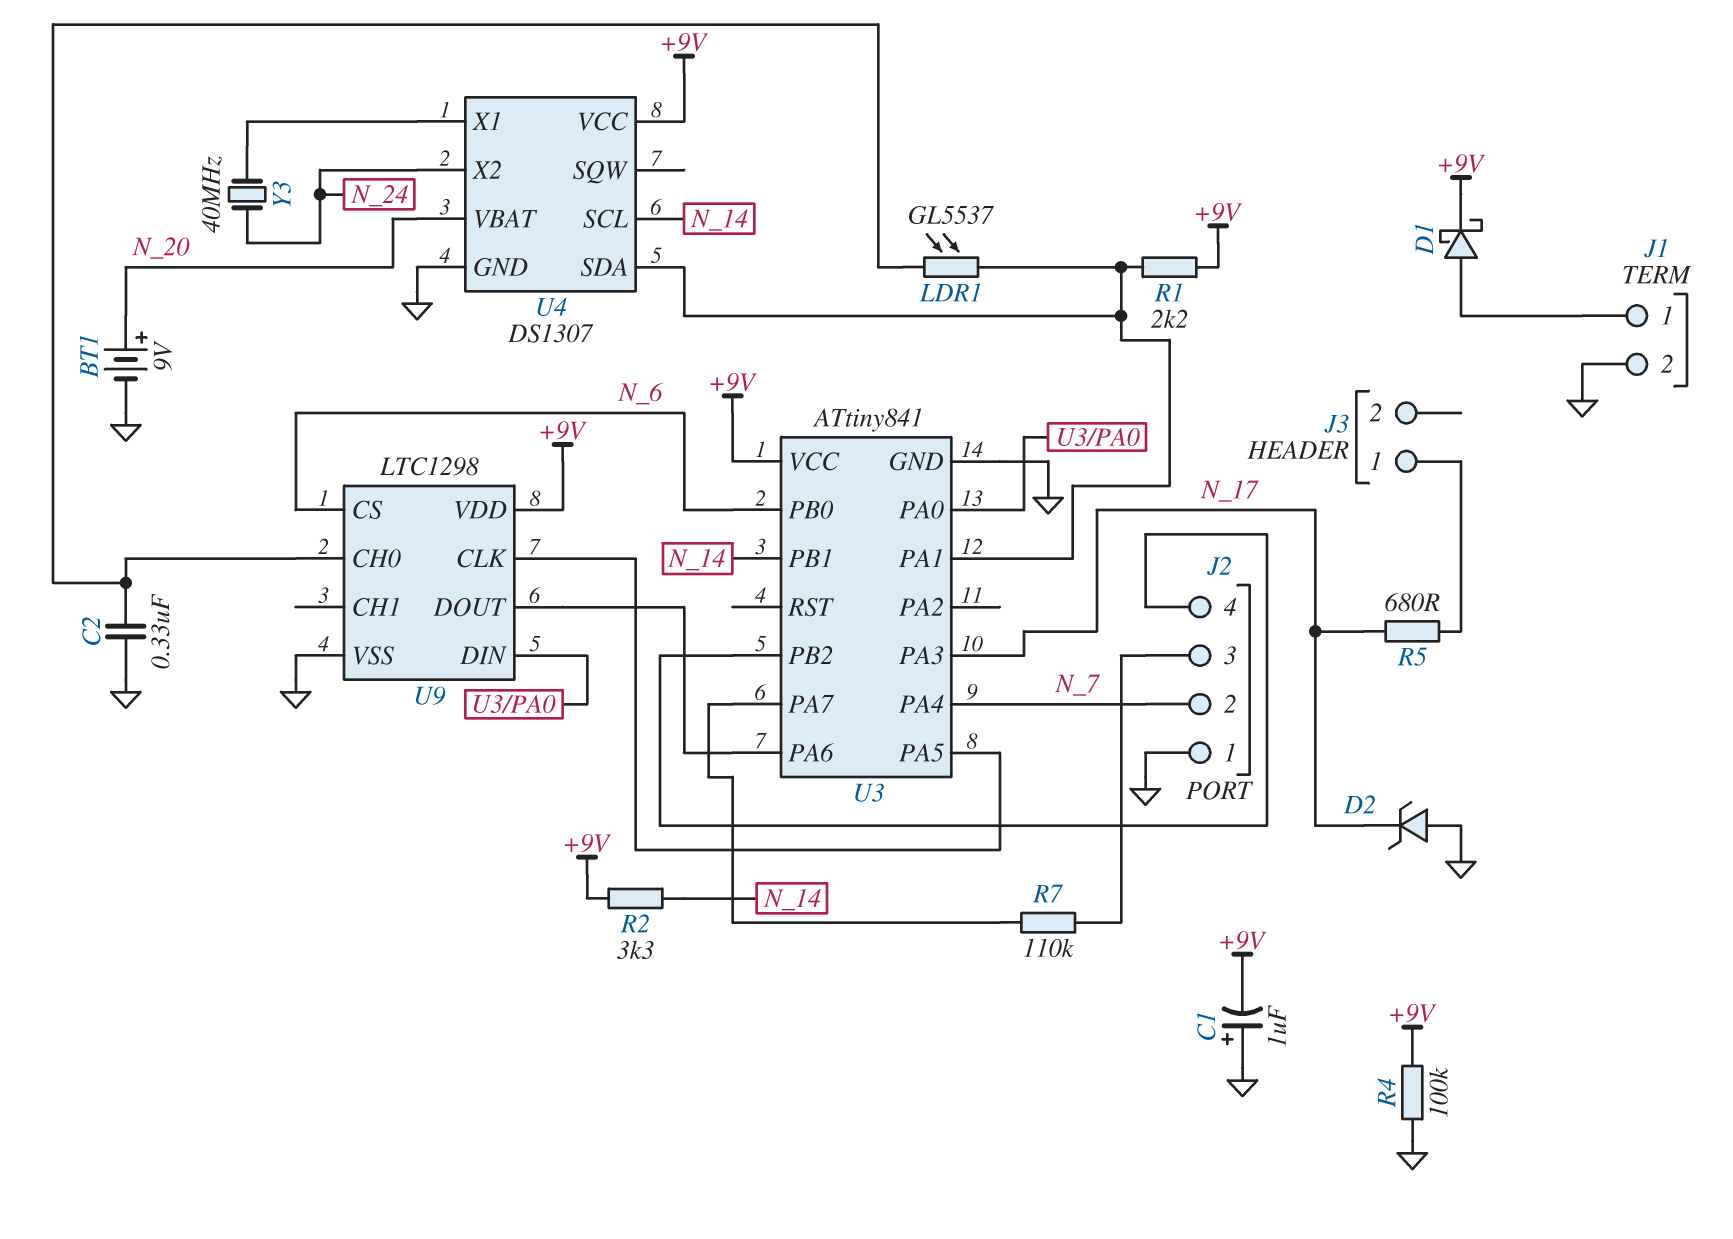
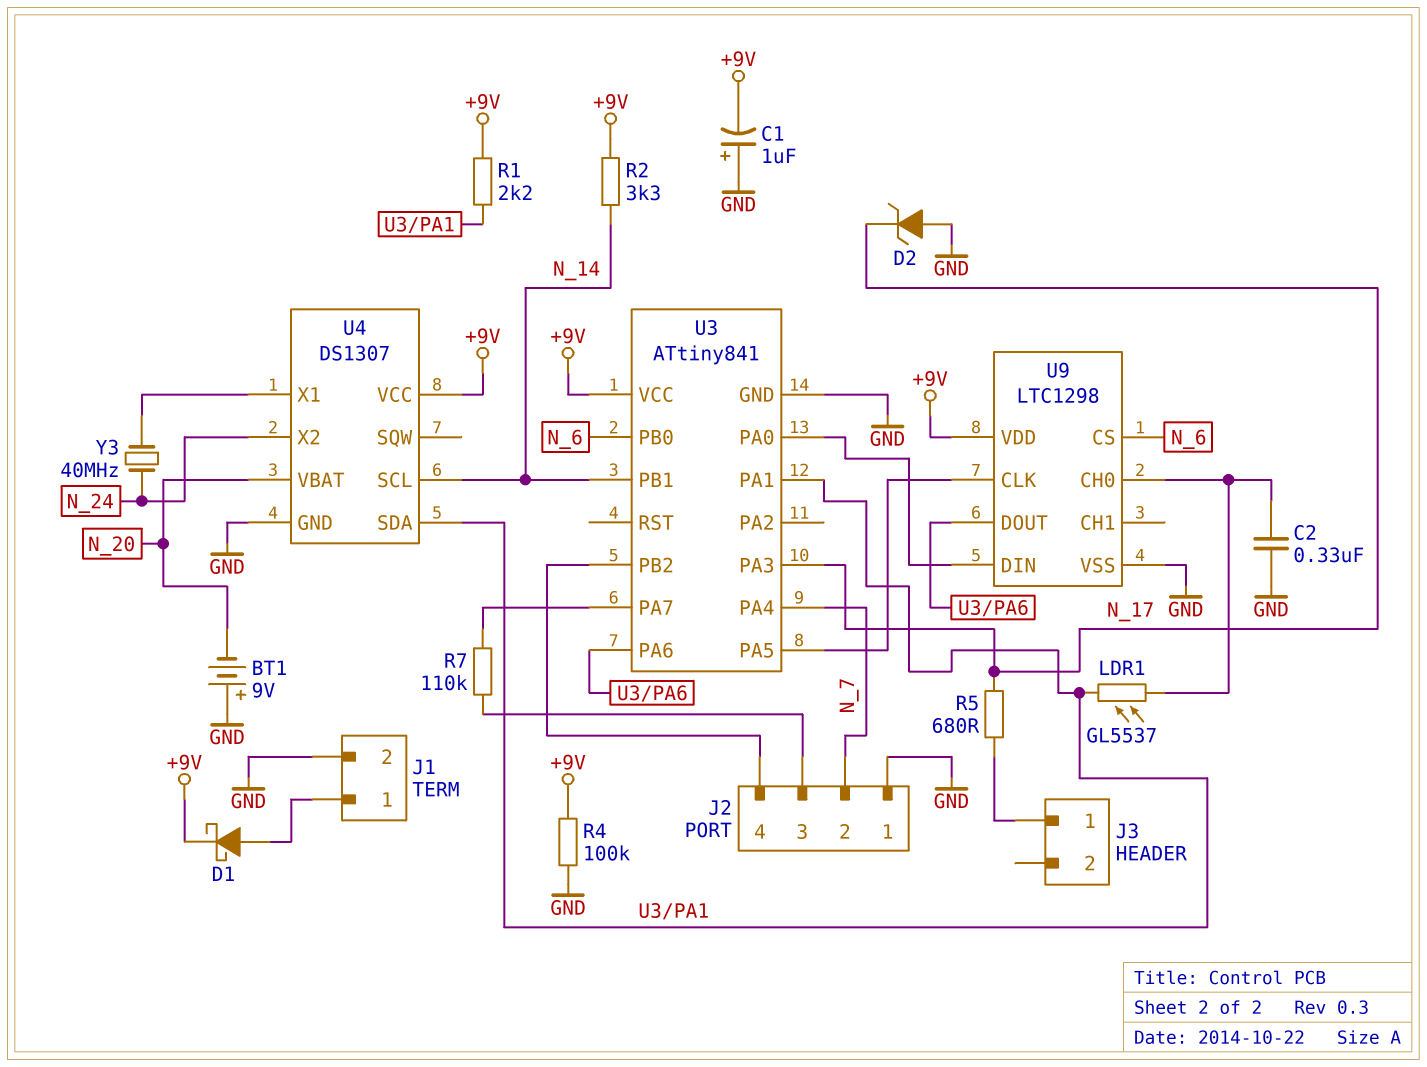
BT1: 9V (plus N_20, minus GND) -> 9V (plus GND, minus N_20)

